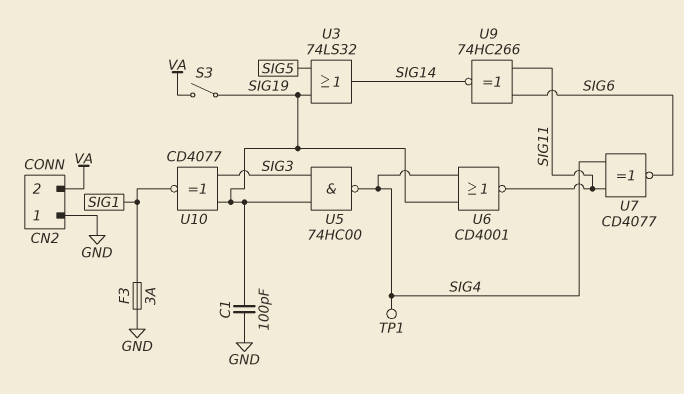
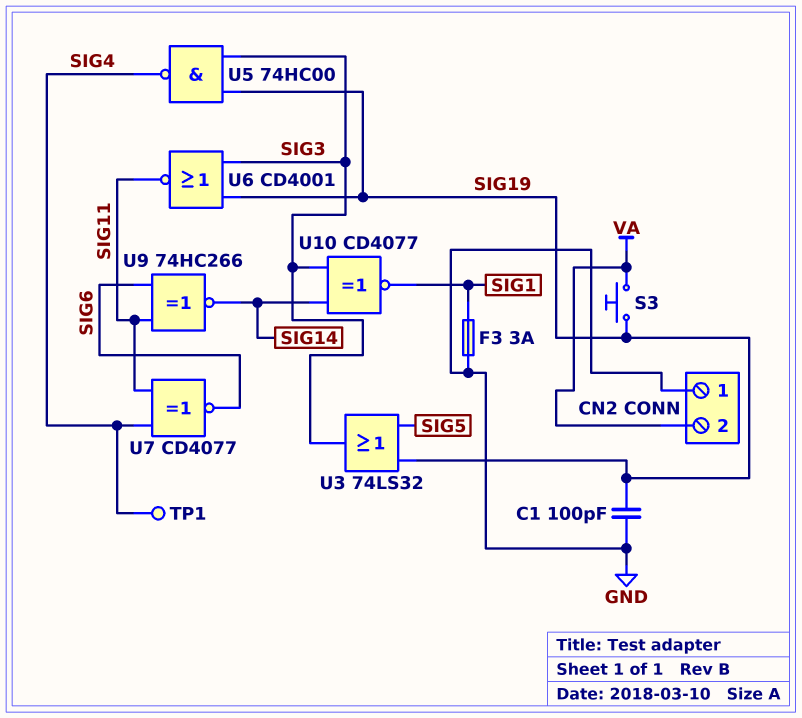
S3: switch (SIG19, VA) -> button (SIG19, VA)
U3: OR 74LS32 (in SIG5, in SIG19, out SIG14) -> OR 74LS32 (in SIG5, in SIG19, out SIG3)
U6: NOR CD4001 (in SIG4, in SIG19, out SIG11) -> NOR CD4001 (in SIG3, in SIG19, out SIG11)
U10: XNOR CD4077 (in SIG3, in SIG19, out SIG1) -> XNOR CD4077 (in SIG3, in SIG14, out SIG1)

